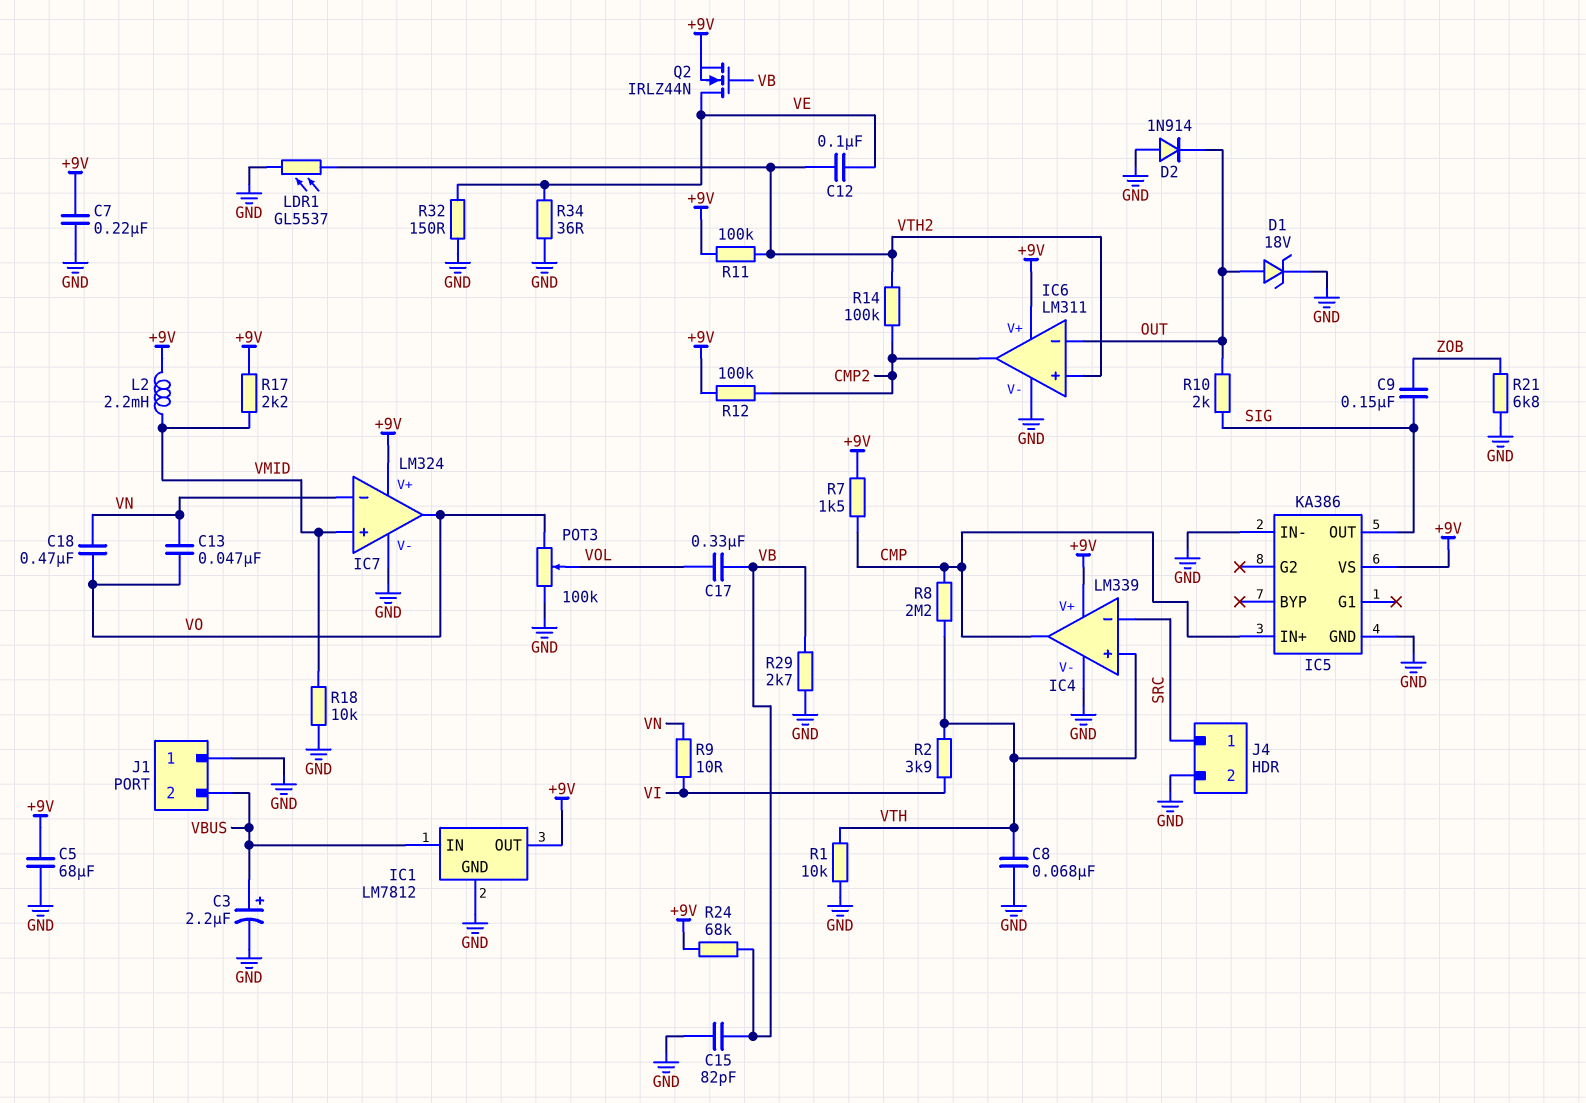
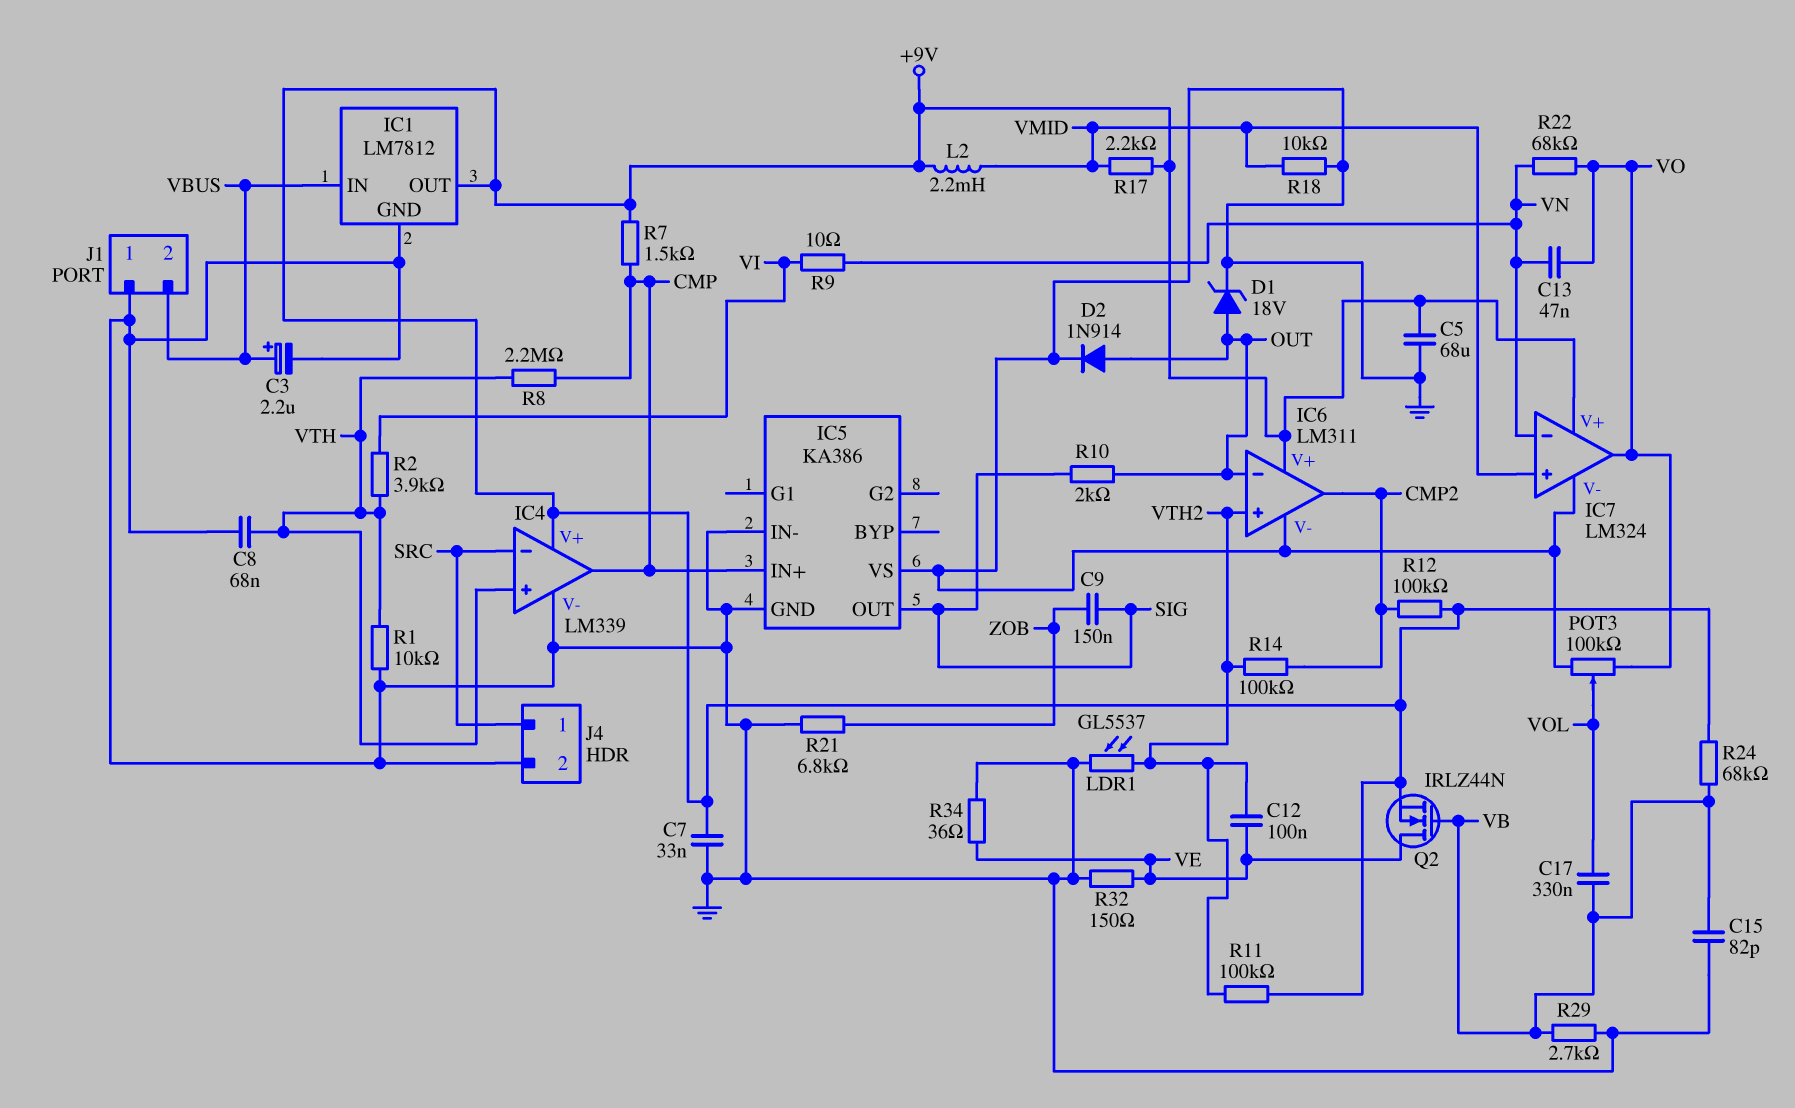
C7: 220nF (+9V, GND) -> 33nF (+9V, GND)
C18: 470nF (VN, VO) -> none
D2: diode 1N914 (A GND, K OUT) -> diode 1N914 (A OUT, K GND)
IC5 pin VS: +9V -> GND
R22: none -> 68k (VN, VO)

